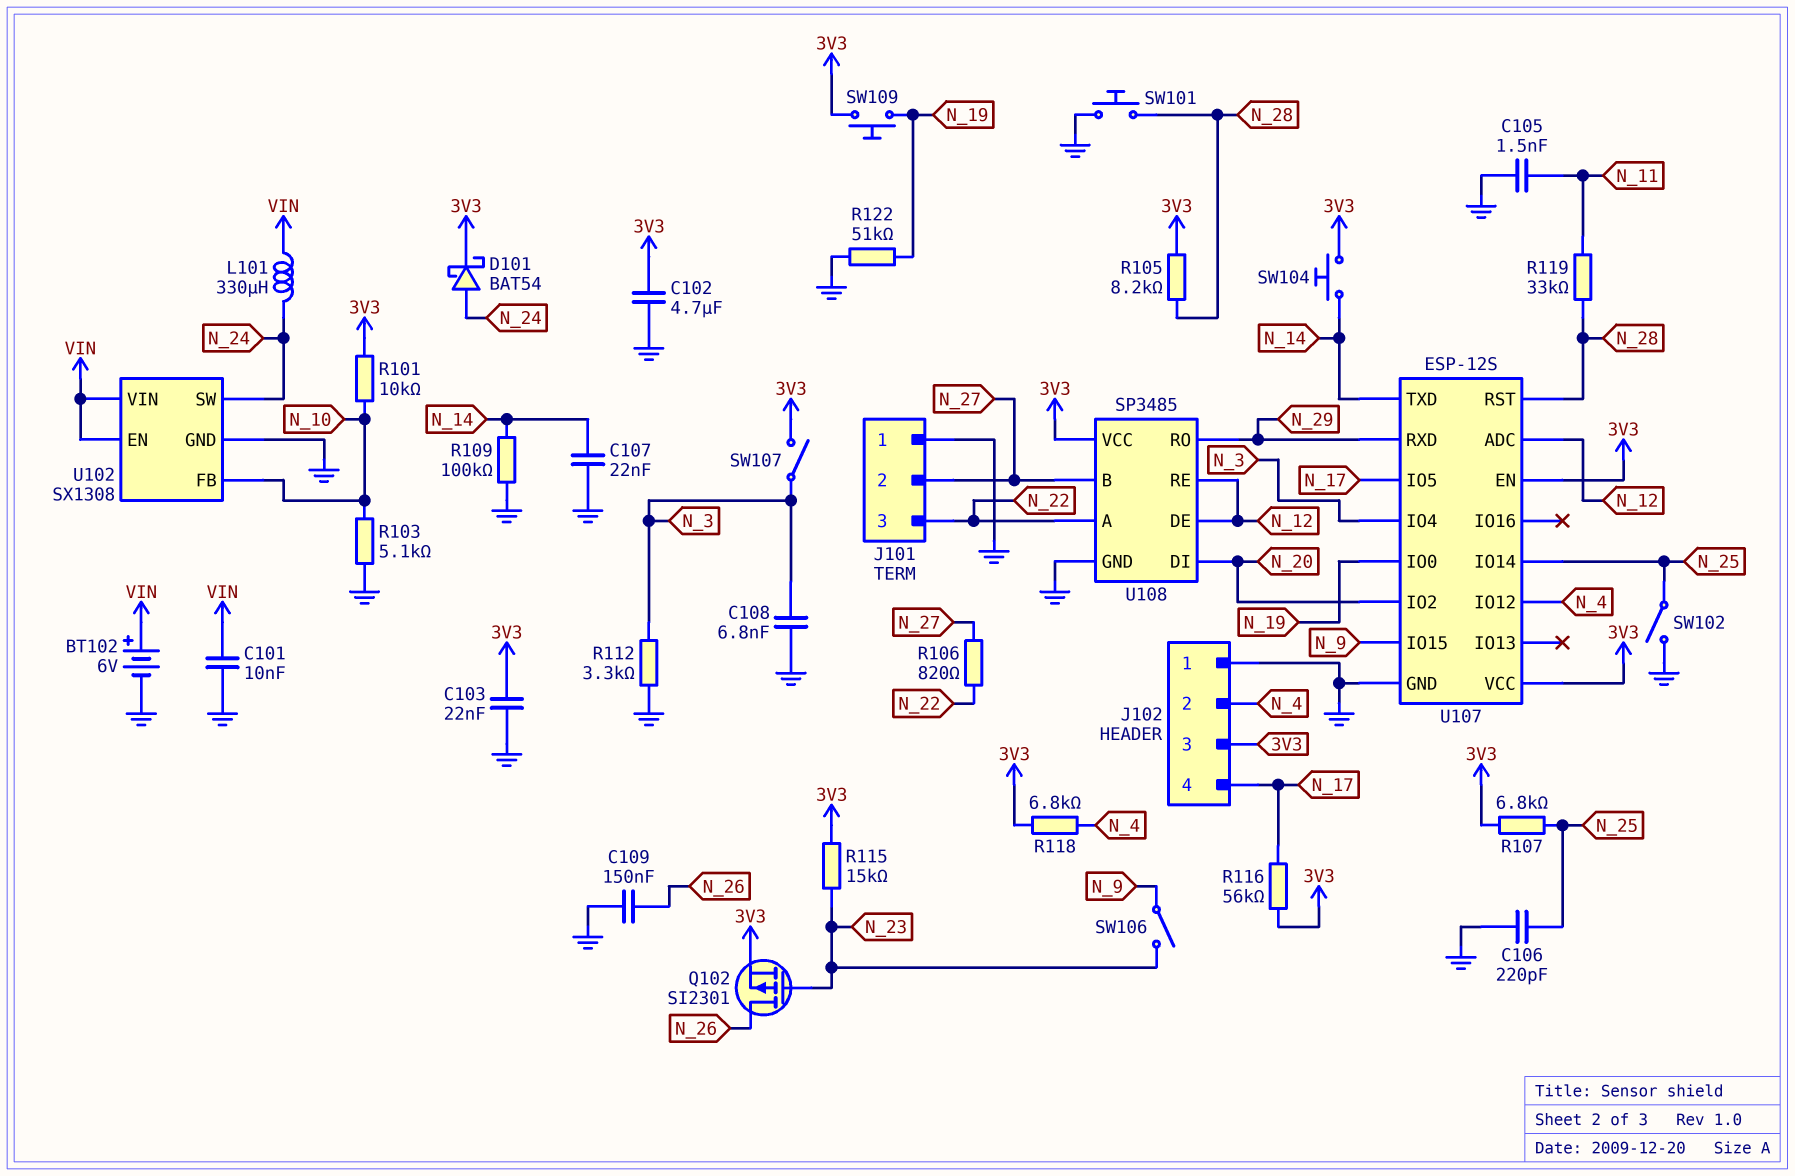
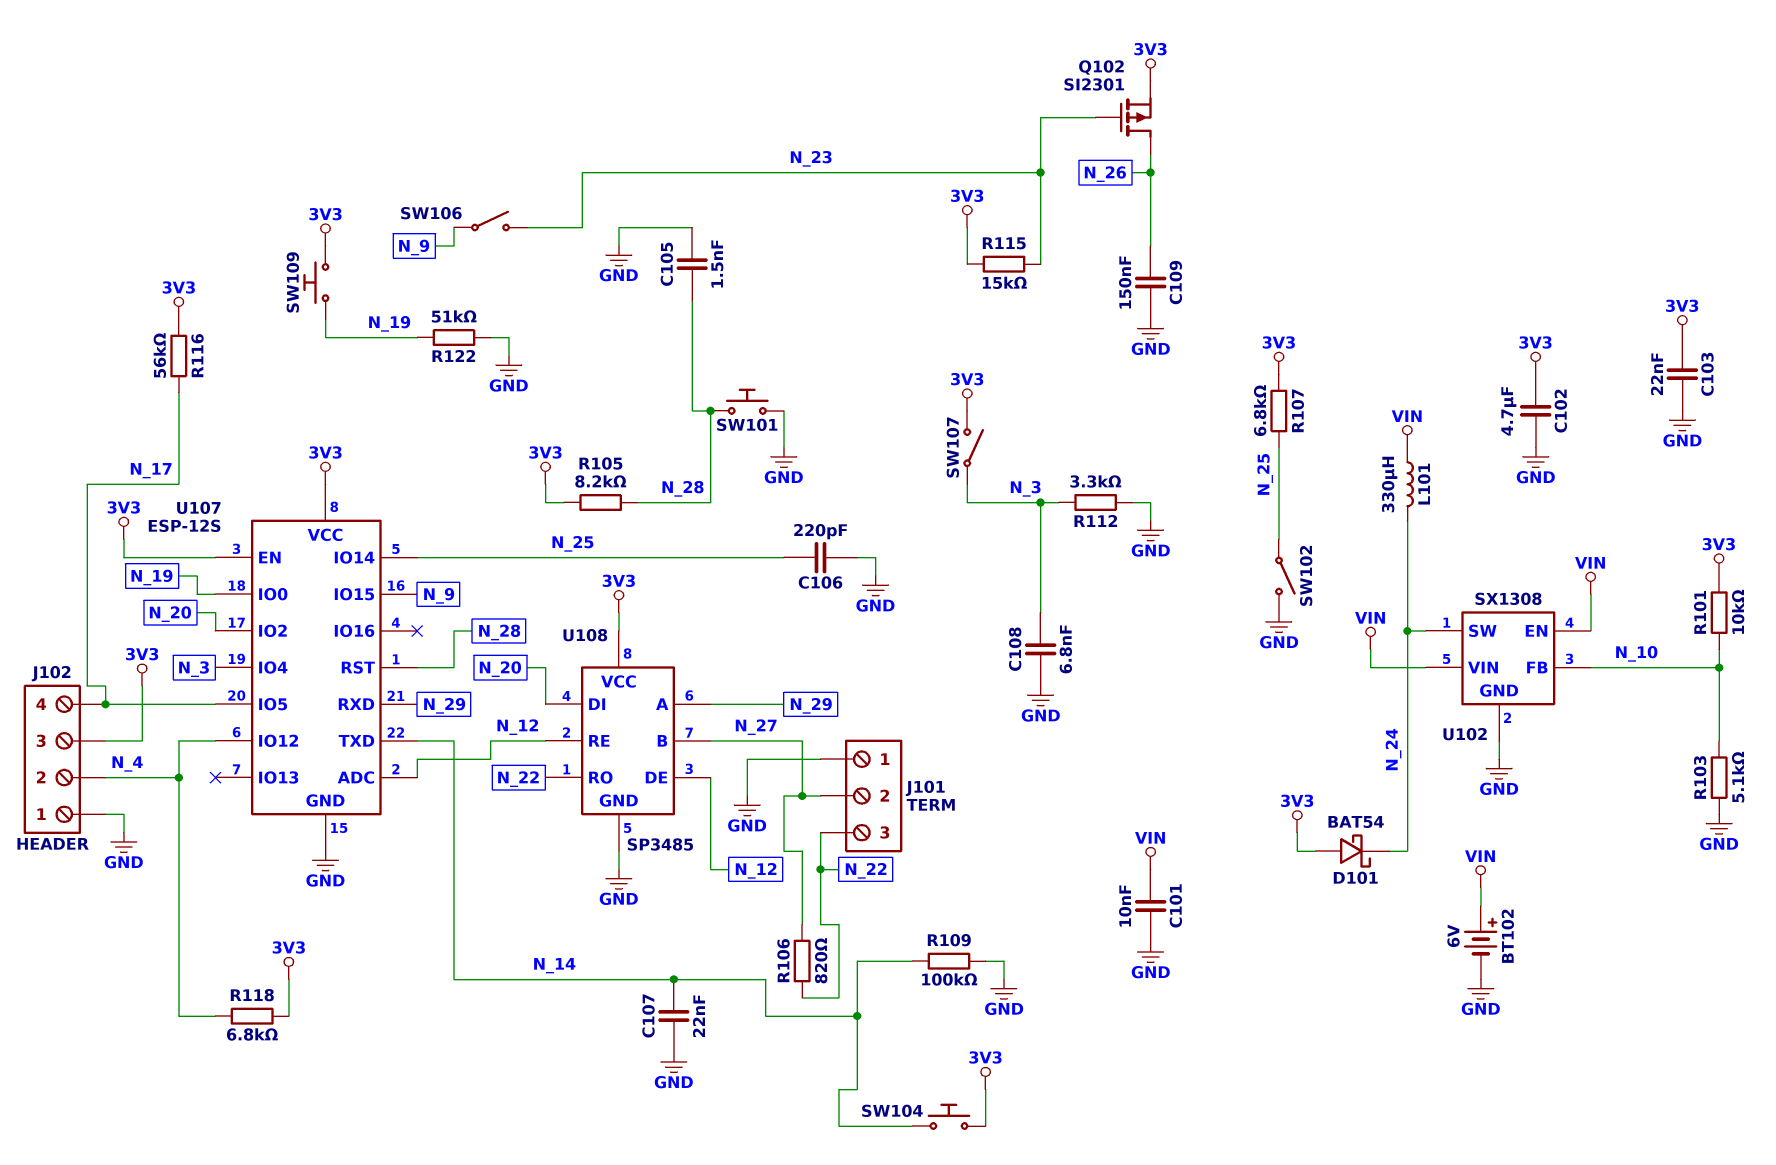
C105: 1.5nF (GND, N_11) -> 1.5nF (GND, N_28)
D101: schottky BAT54 (A N_24, K 3V3) -> schottky BAT54 (A 3V3, K N_24)
R119: 33k (N_11, N_28) -> none
U108 pin A: N_22 -> N_29
U108 pin RO: N_29 -> N_22

